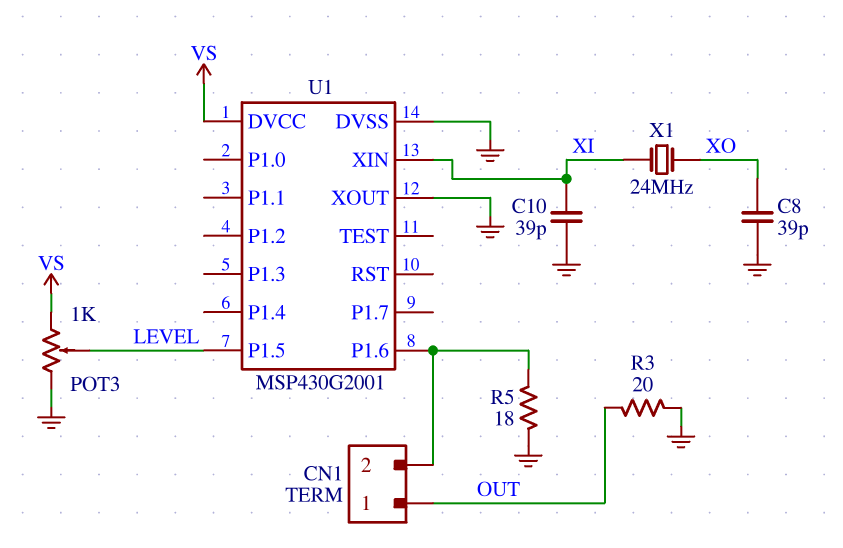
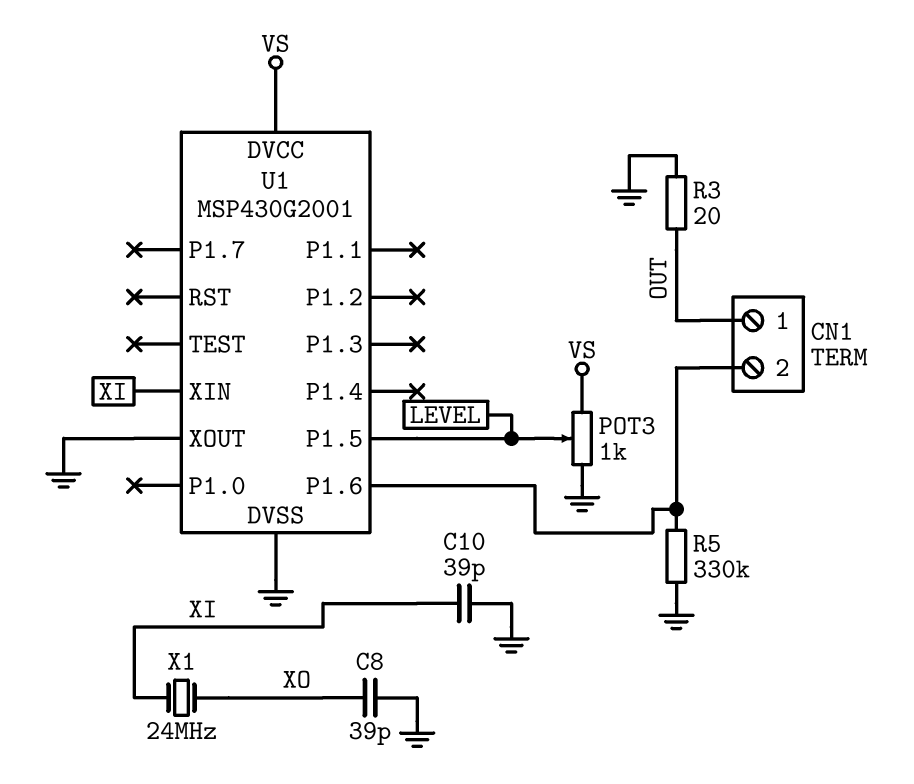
R5: 18 (CN1/2, GND) -> 330k (CN1/2, GND)

